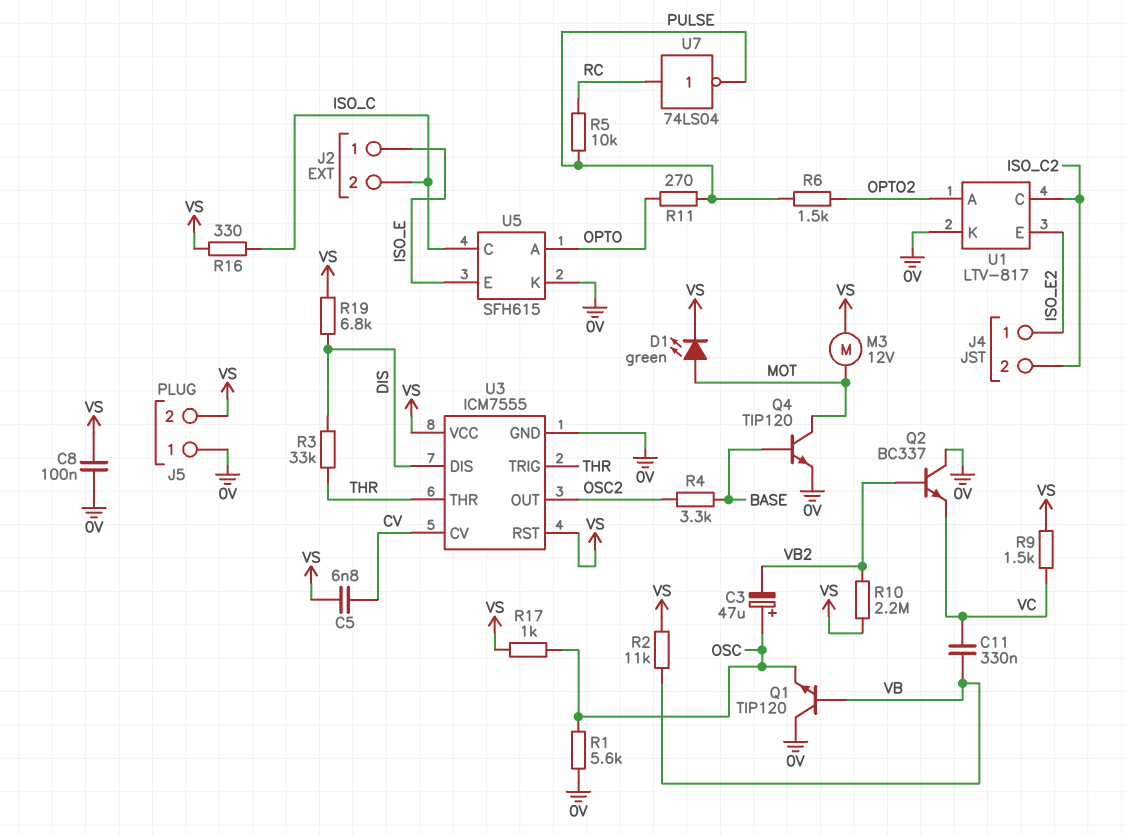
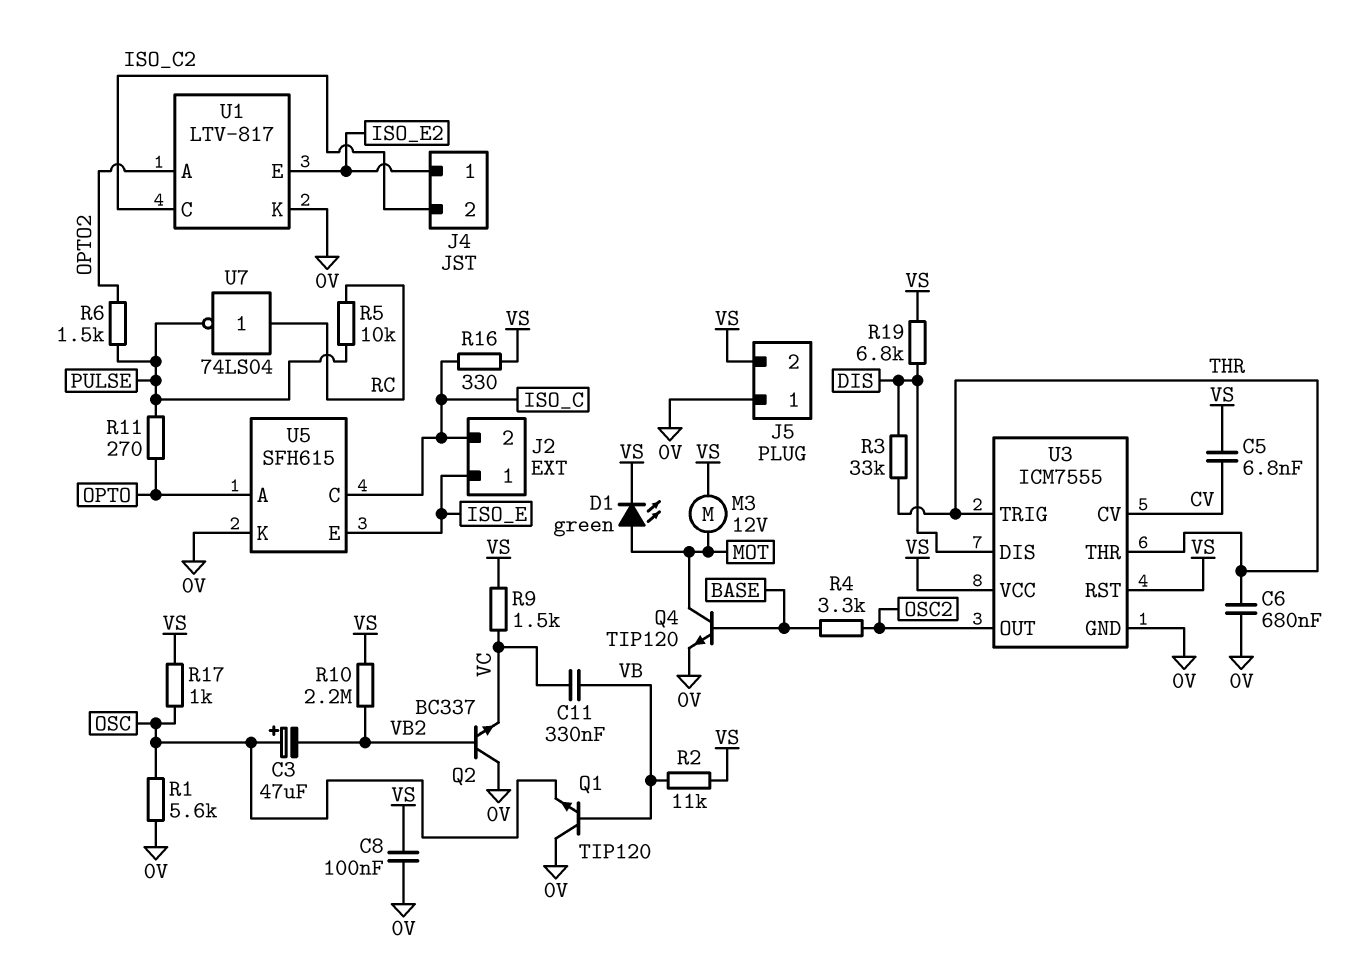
C6: none -> 680nF (0V, THR)

